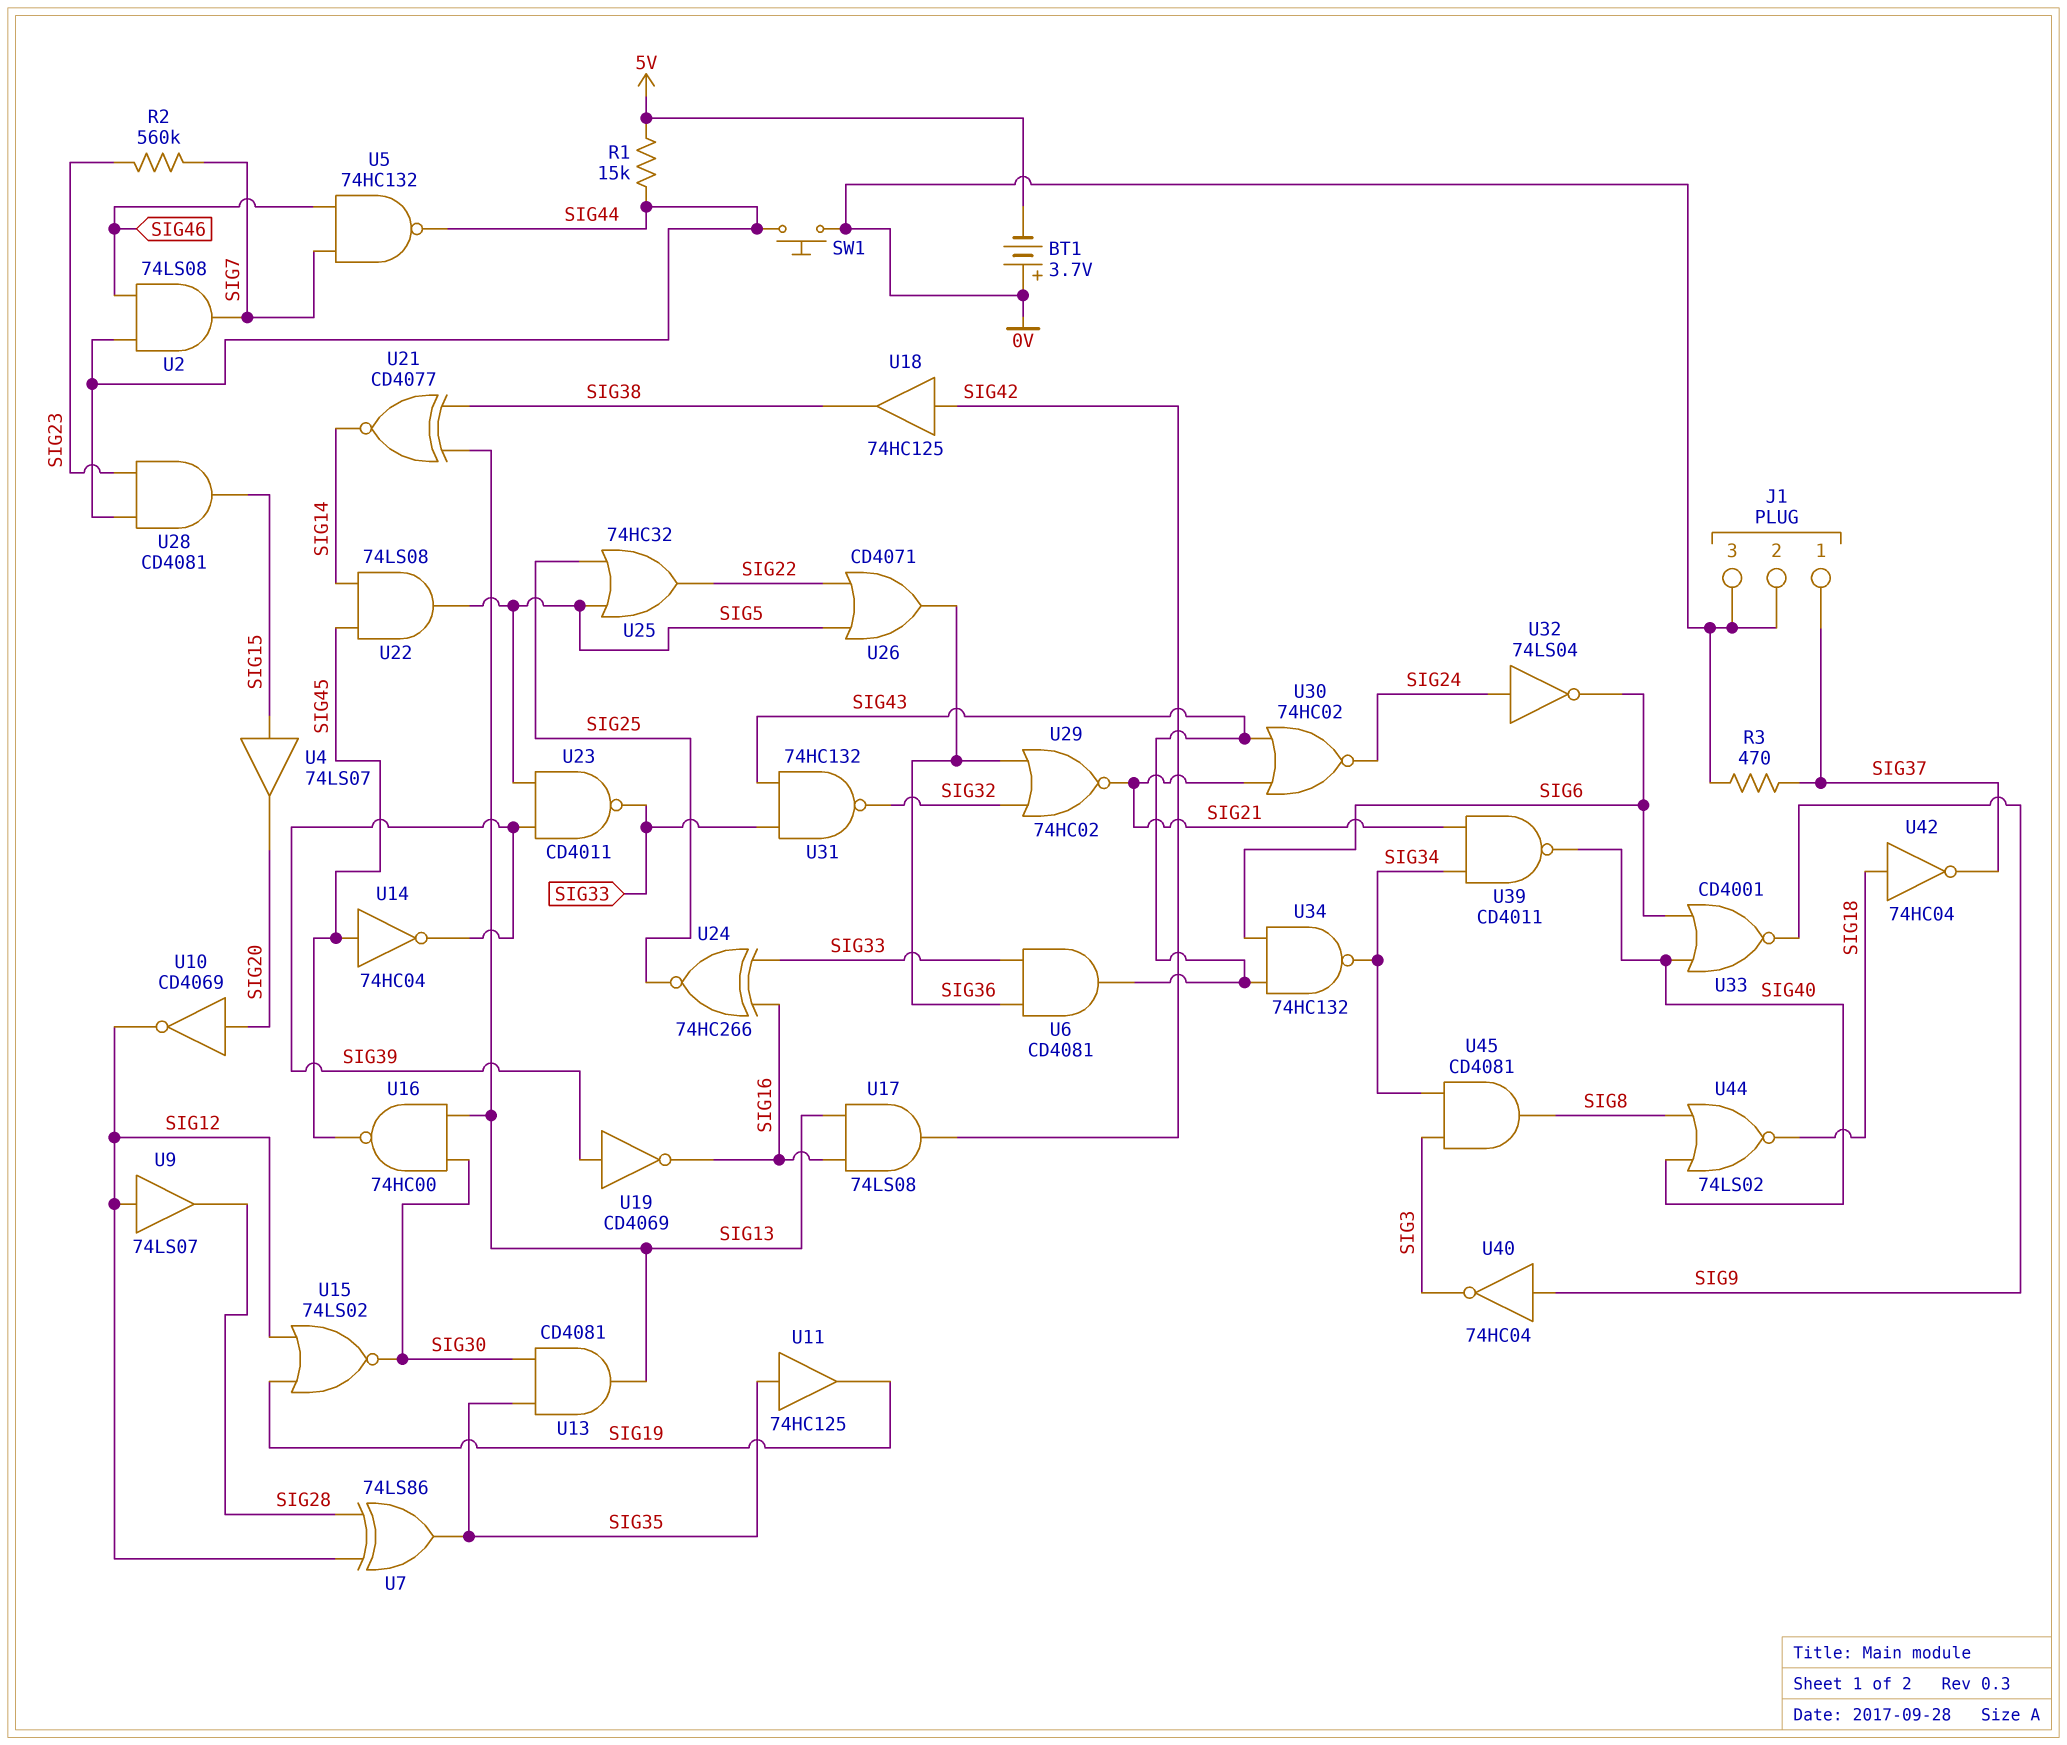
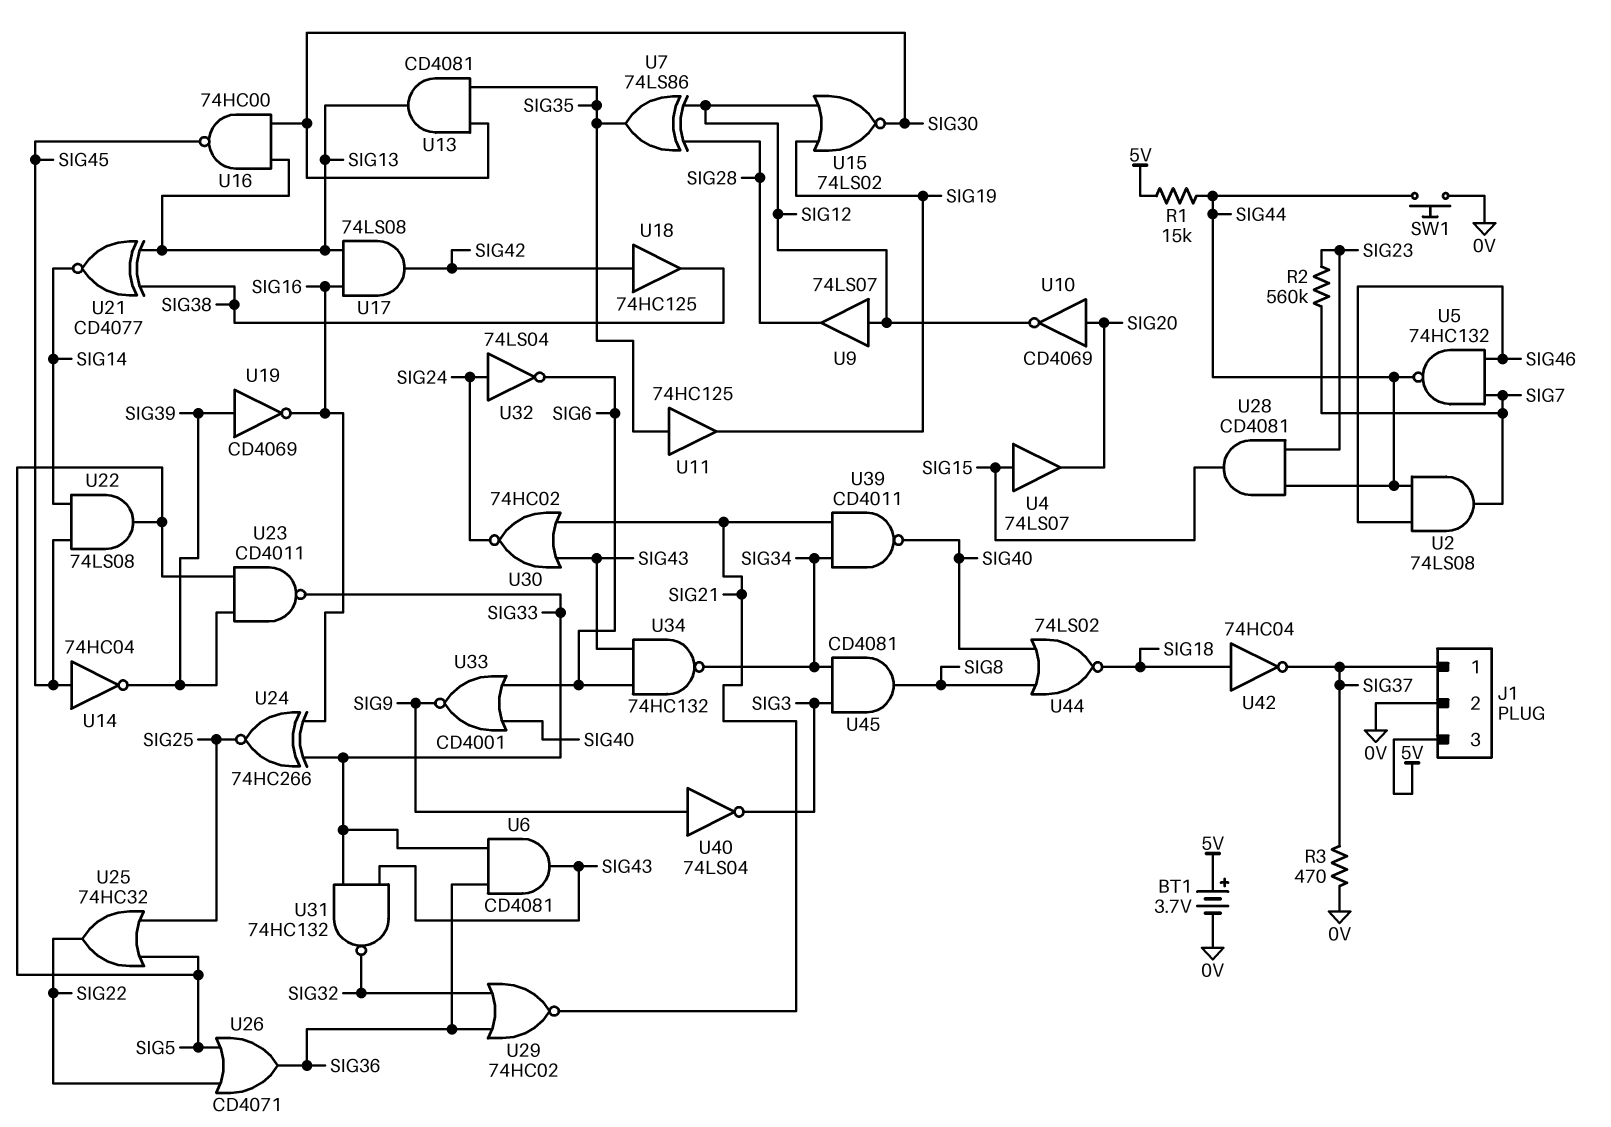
BT1: 3.7V (plus 0V, minus 5V) -> 3.7V (plus 5V, minus 0V)
J1 pin 3: 0V -> 5V
U40: NOT 74HC04 (in SIG9, out SIG3) -> NOT 74LS04 (in SIG9, out SIG3)

